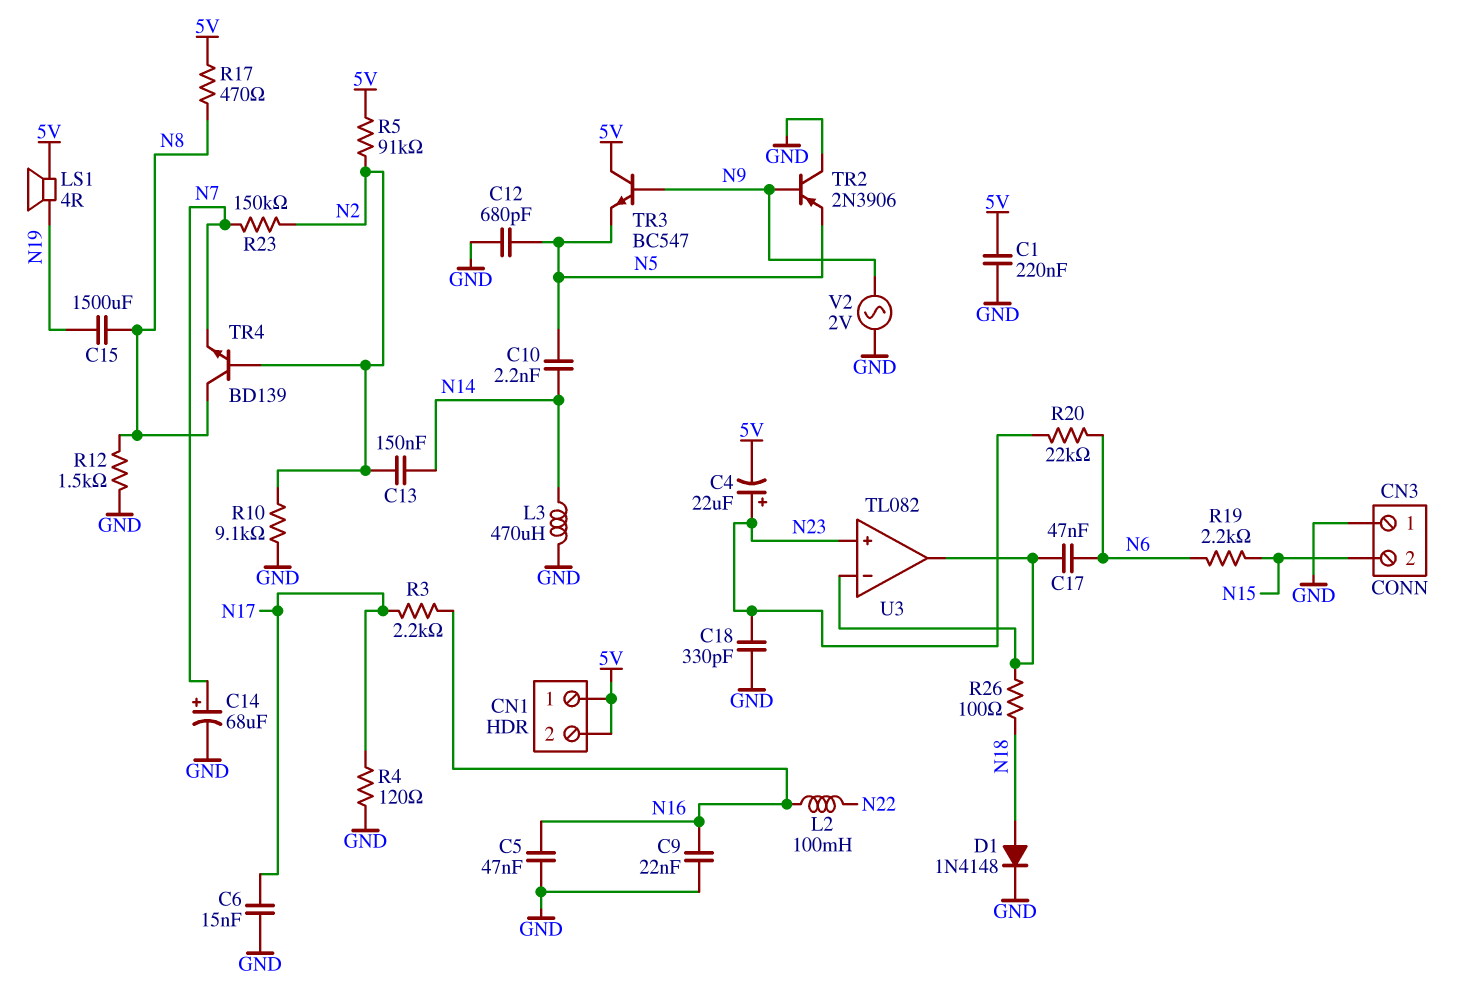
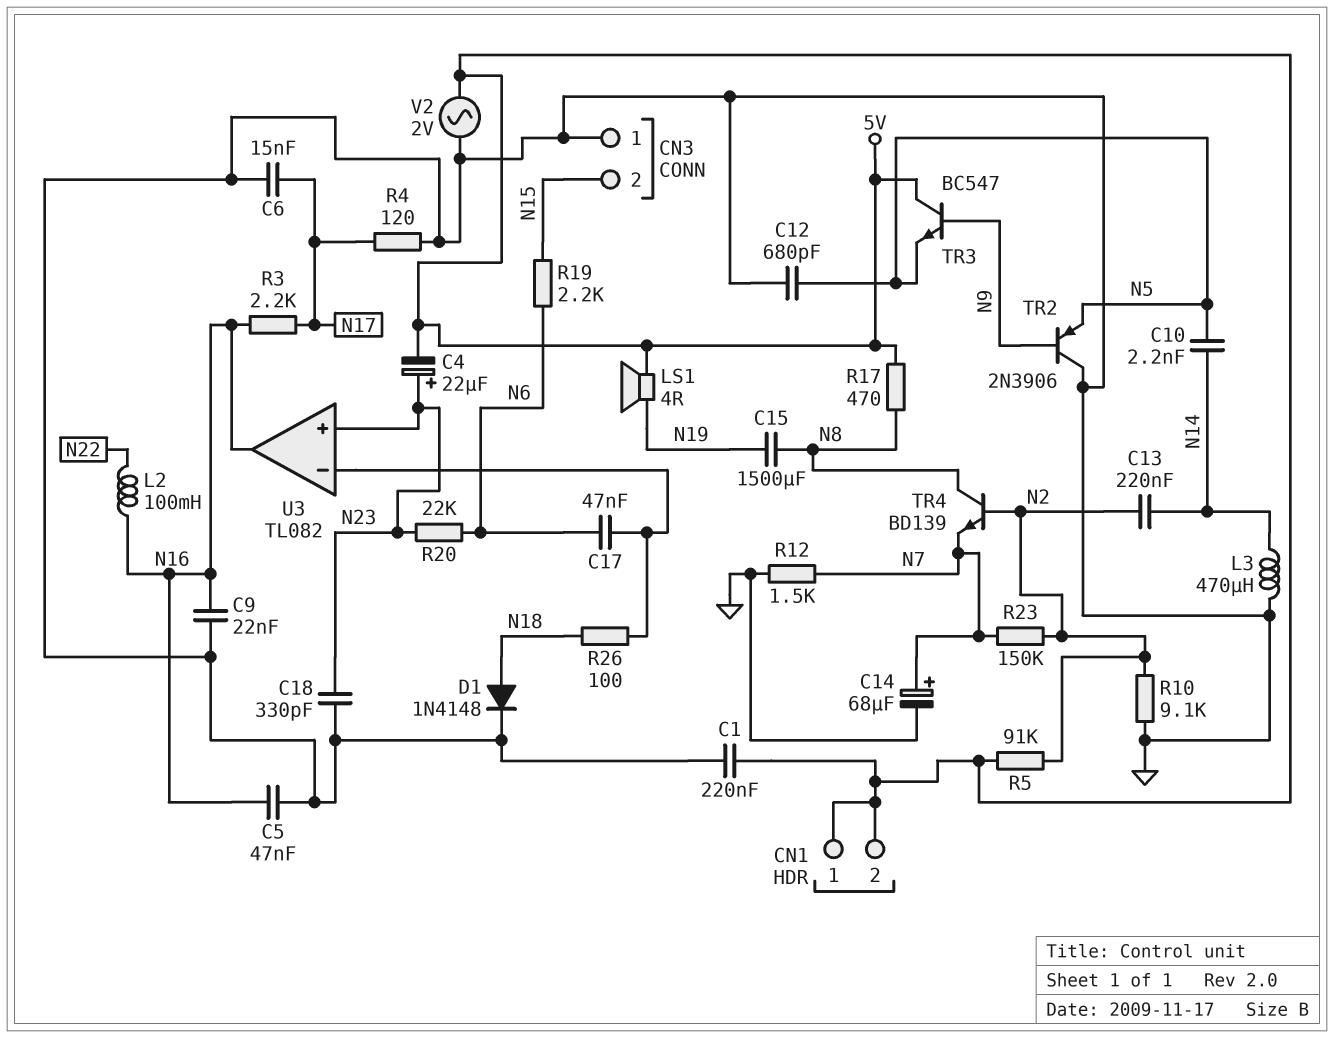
C13: 150nF (N2, N14) -> 220nF (N2, N14)
R12: 1.5k (GND, N8) -> 1.5k (GND, N7)
U3 pin out: U3/in- -> N16
V2: AC 2V (GND, N9) -> AC 2V (5V, GND)

